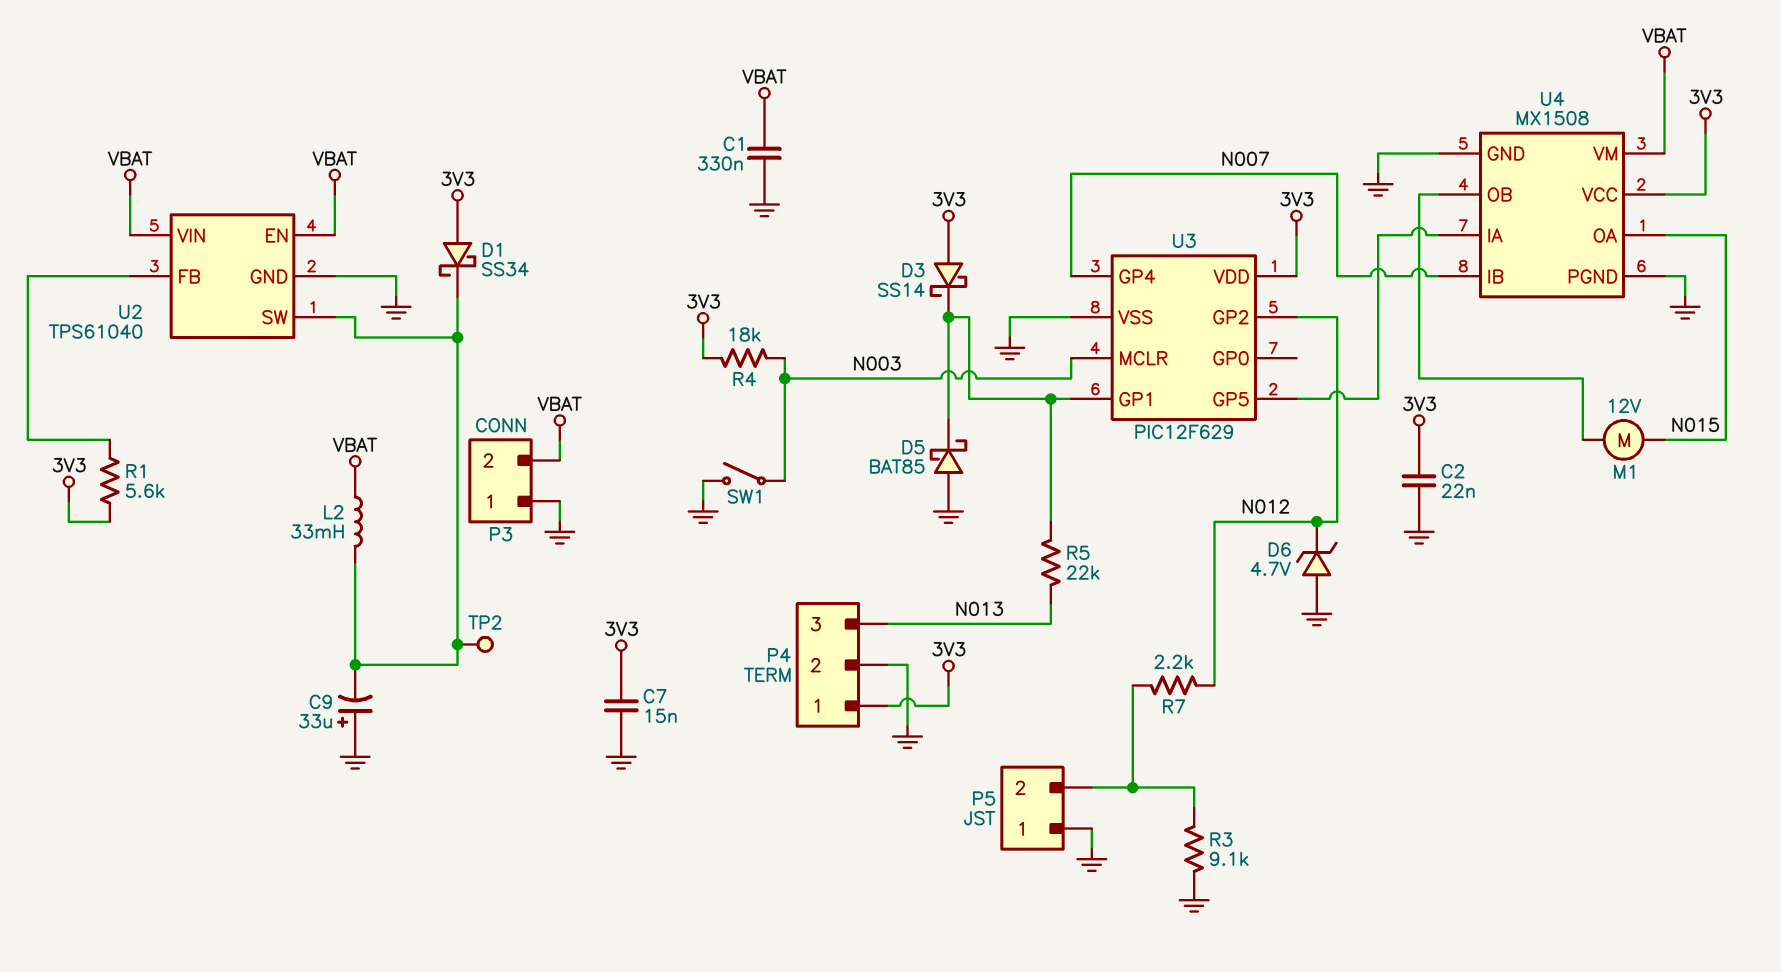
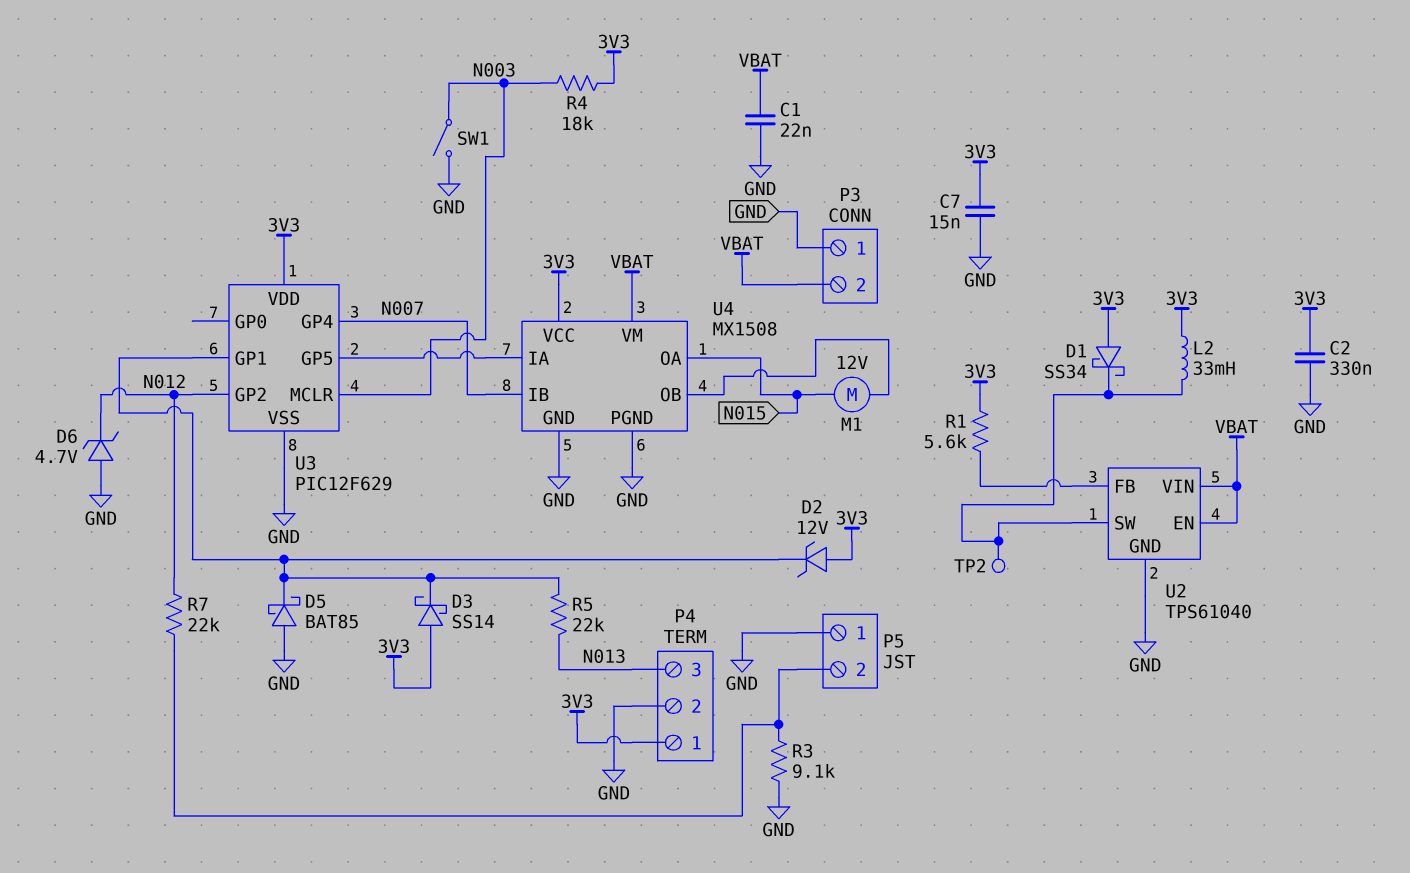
C1: 330nF (GND, VBAT) -> 22nF (GND, VBAT)
C2: 22nF (3V3, GND) -> 330nF (3V3, GND)
C9: 33uF (plus GND, minus U2/SW) -> none
D2: none -> zener 12V (A 3V3, K U3/GP1)
L2: 33mH (U2/SW, VBAT) -> 33mH (3V3, U2/SW)
R7: 2.2k (N012, P5/2) -> 22k (N012, P5/2)

